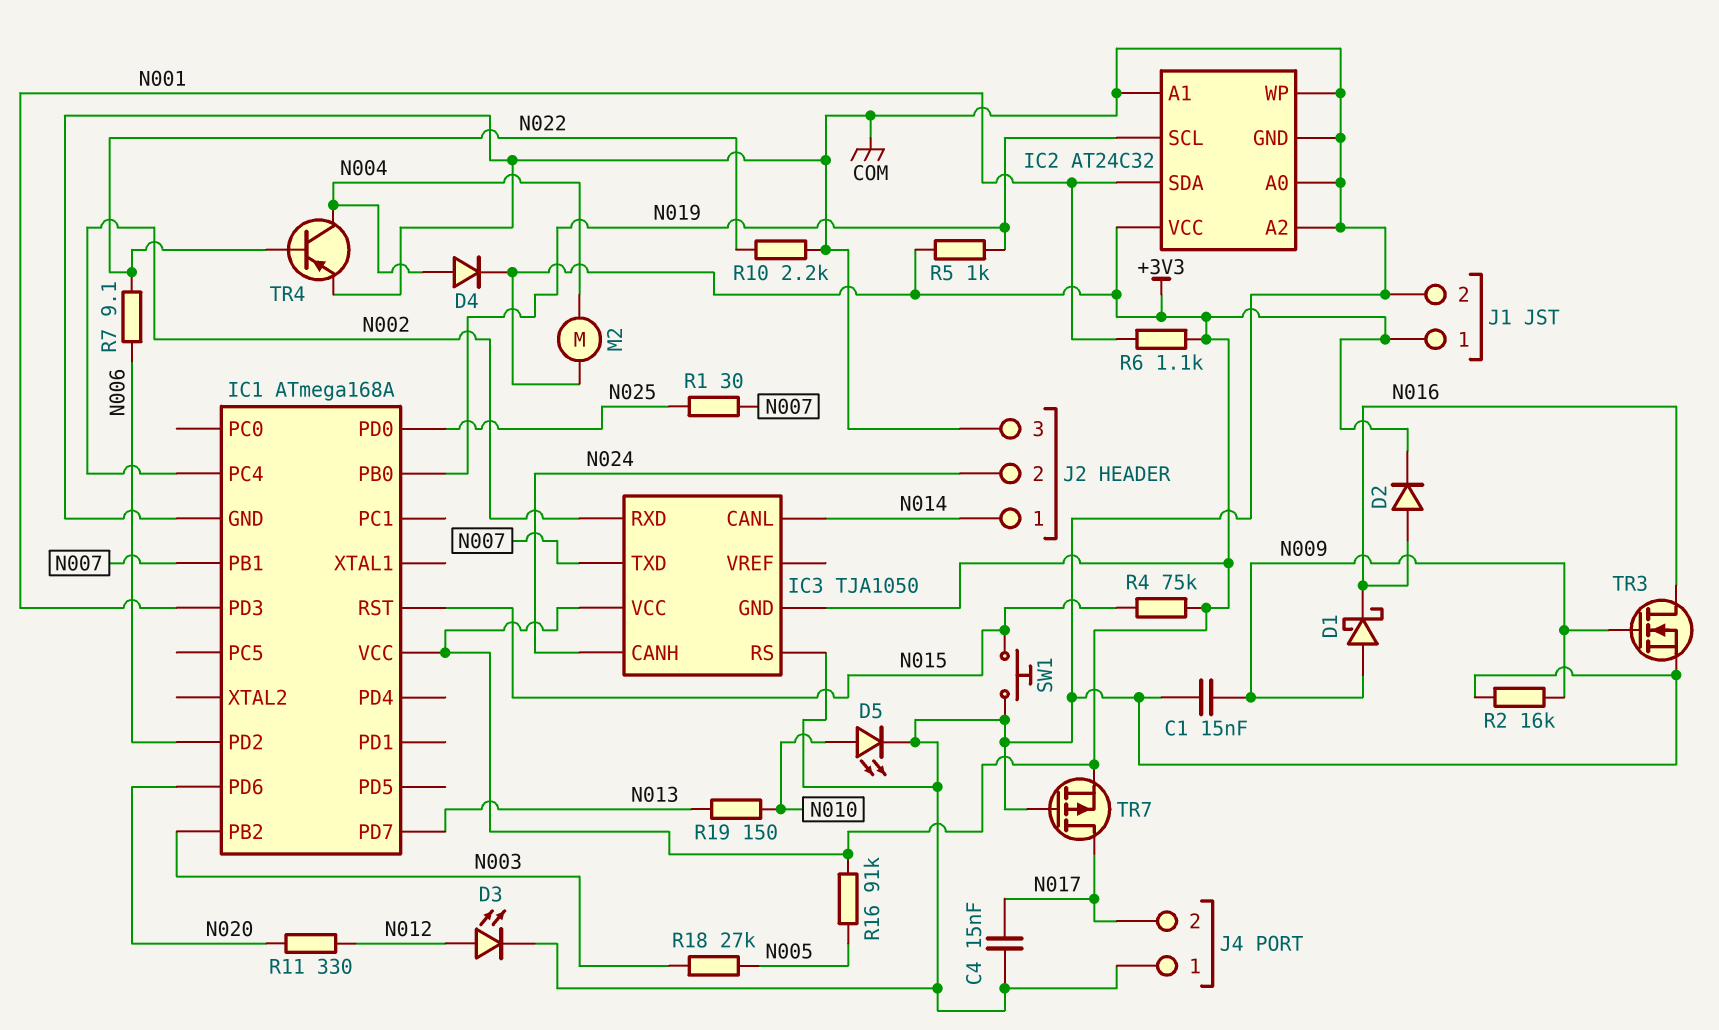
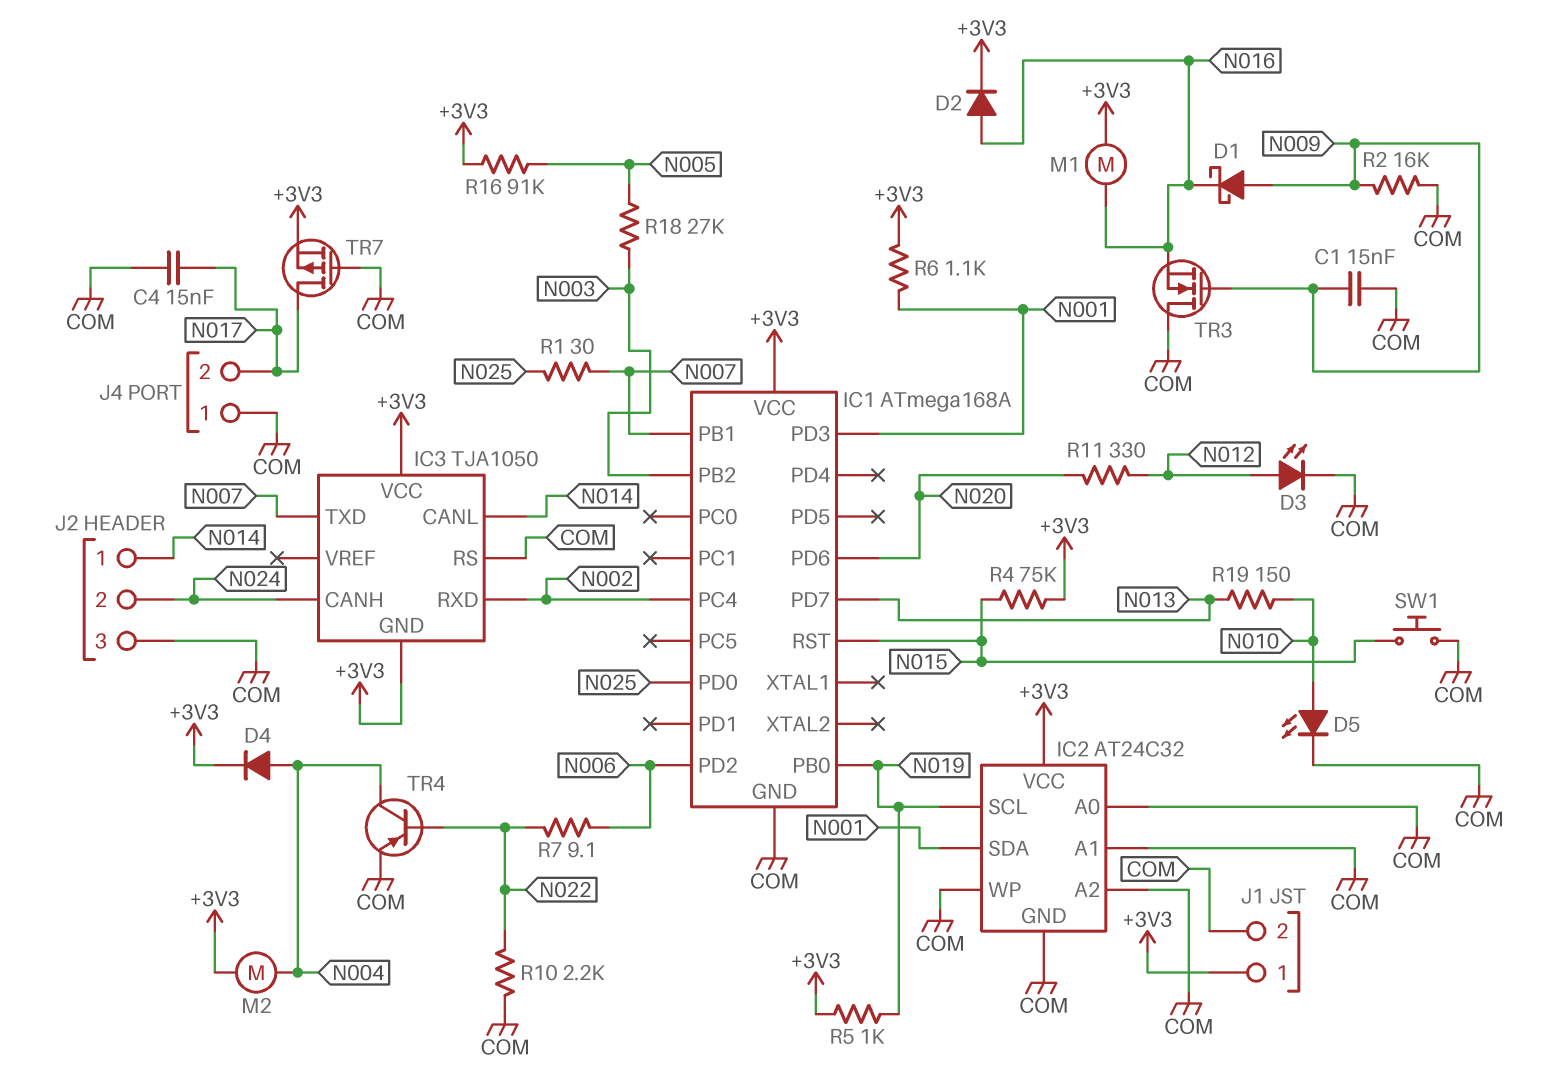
M1: none -> motor (+3V3, N016)
TR3: NMOS (G N009, D N016, S COM) -> NMOS (G N009, D COM, S N016)

